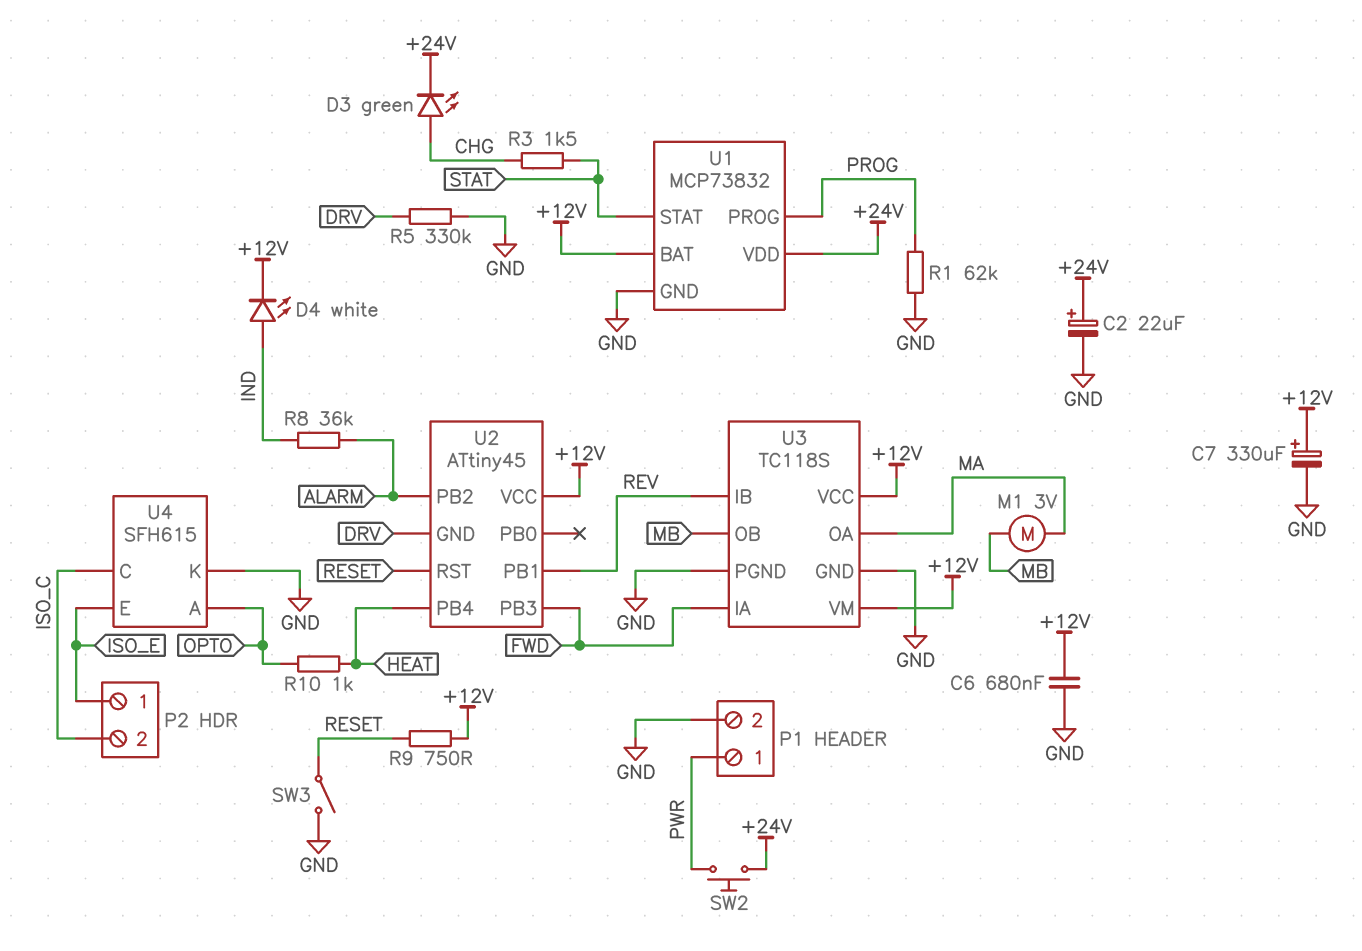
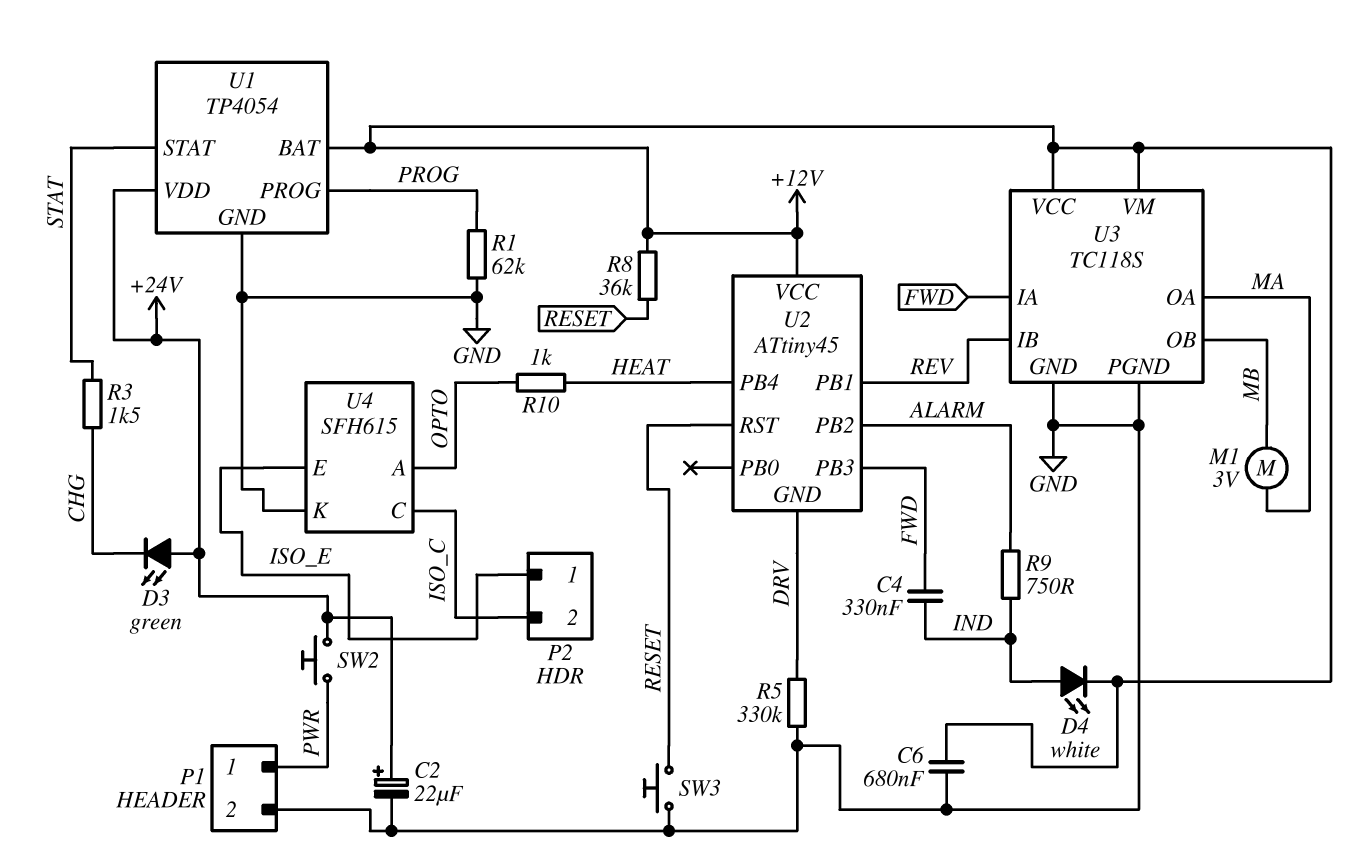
C4: none -> 330nF (FWD, IND)
C7: 330uF (plus +12V, minus GND) -> none
D3: LED green (A CHG, K +24V) -> LED green (A +24V, K CHG)
R8: 36k (ALARM, IND) -> 36k (+12V, RESET)
R9: 750 (+12V, RESET) -> 750 (ALARM, IND)
SW3: switch (GND, RESET) -> button (GND, RESET)
U1: MCP73832 -> TP4054

